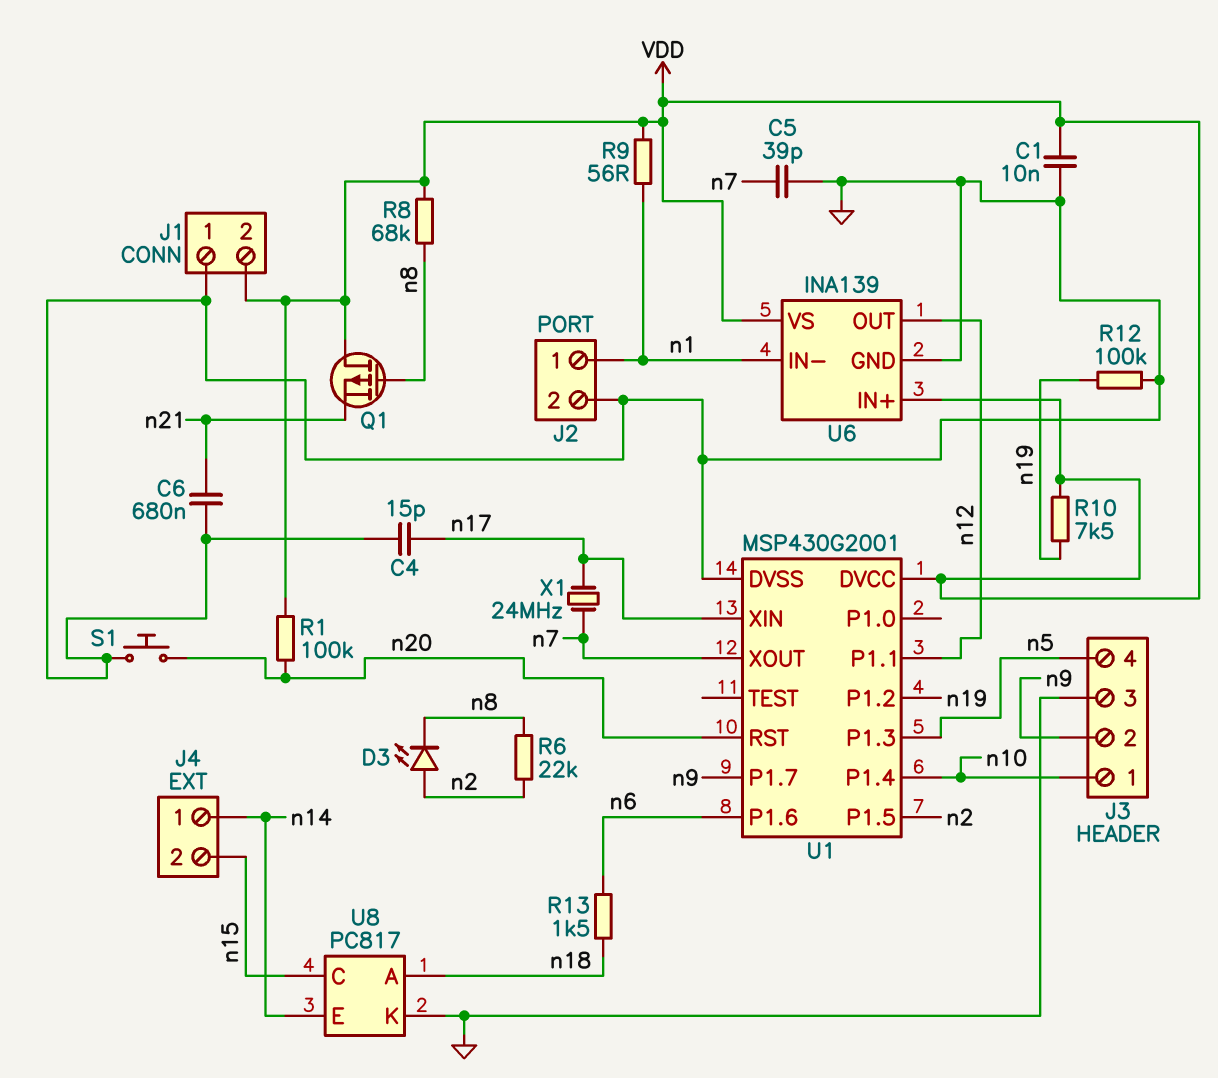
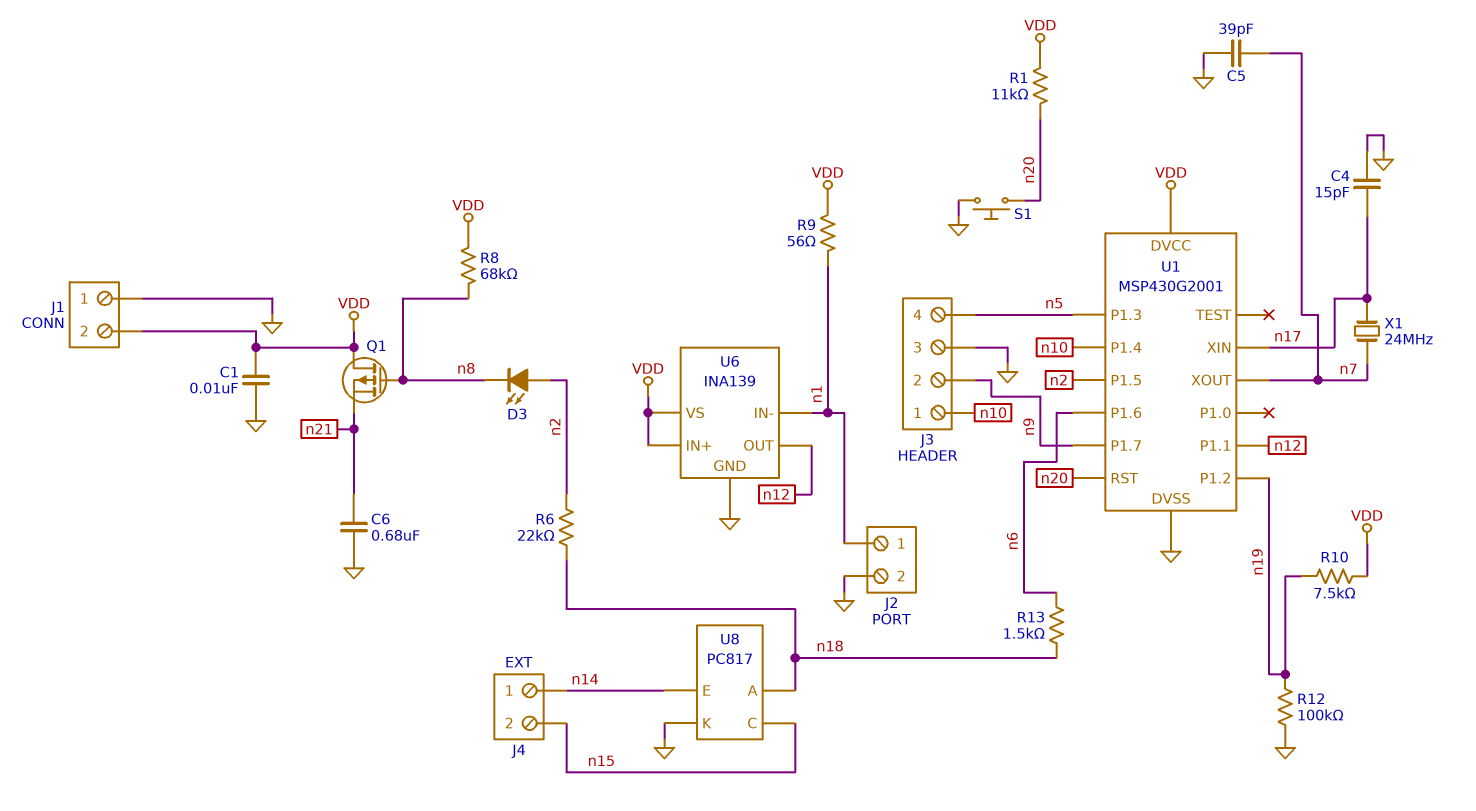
R1: 100k (VDD, n20) -> 11k (VDD, n20)
R6: 22k (n2, n8) -> 22k (n2, n18)

